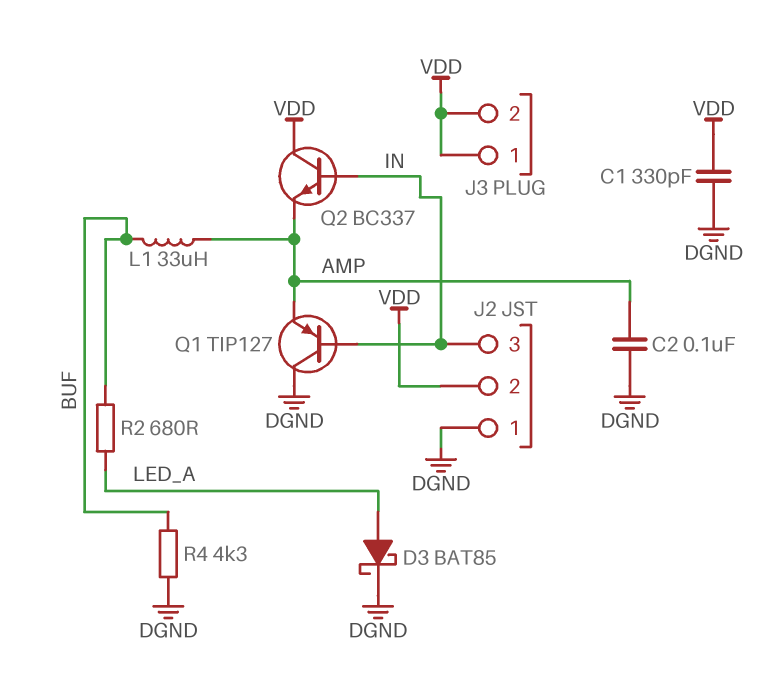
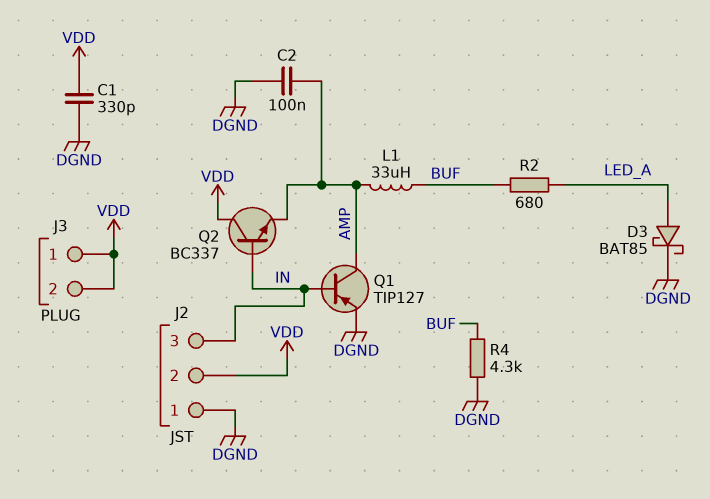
Q1: PNP TIP127 (B IN, C DGND, E AMP) -> PNP TIP127 (B IN, C AMP, E DGND)

